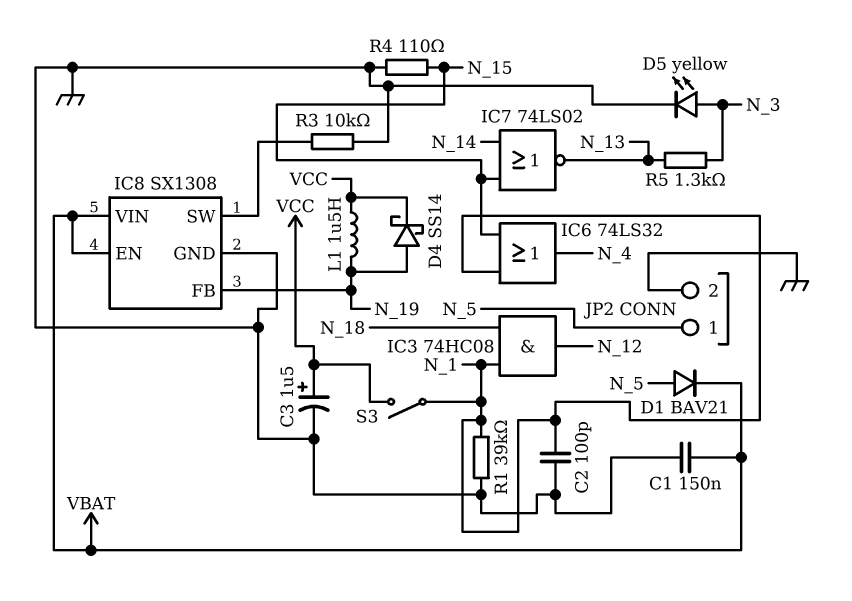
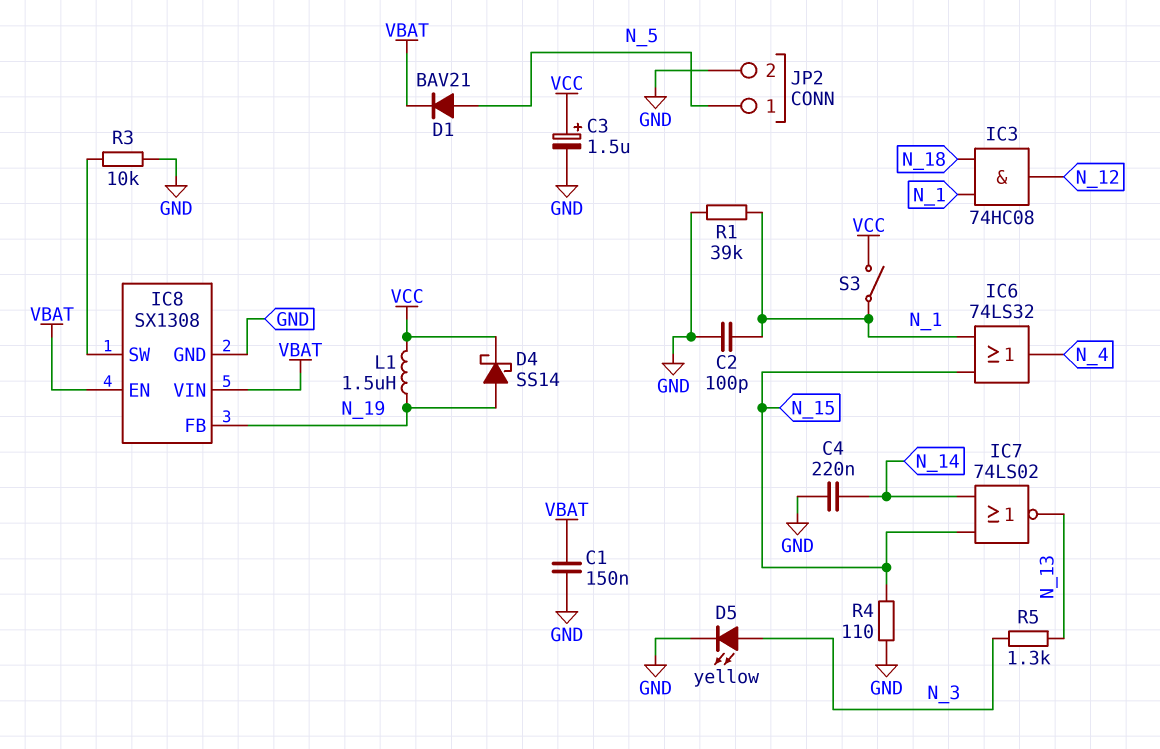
C4: none -> 220nF (GND, N_14)

